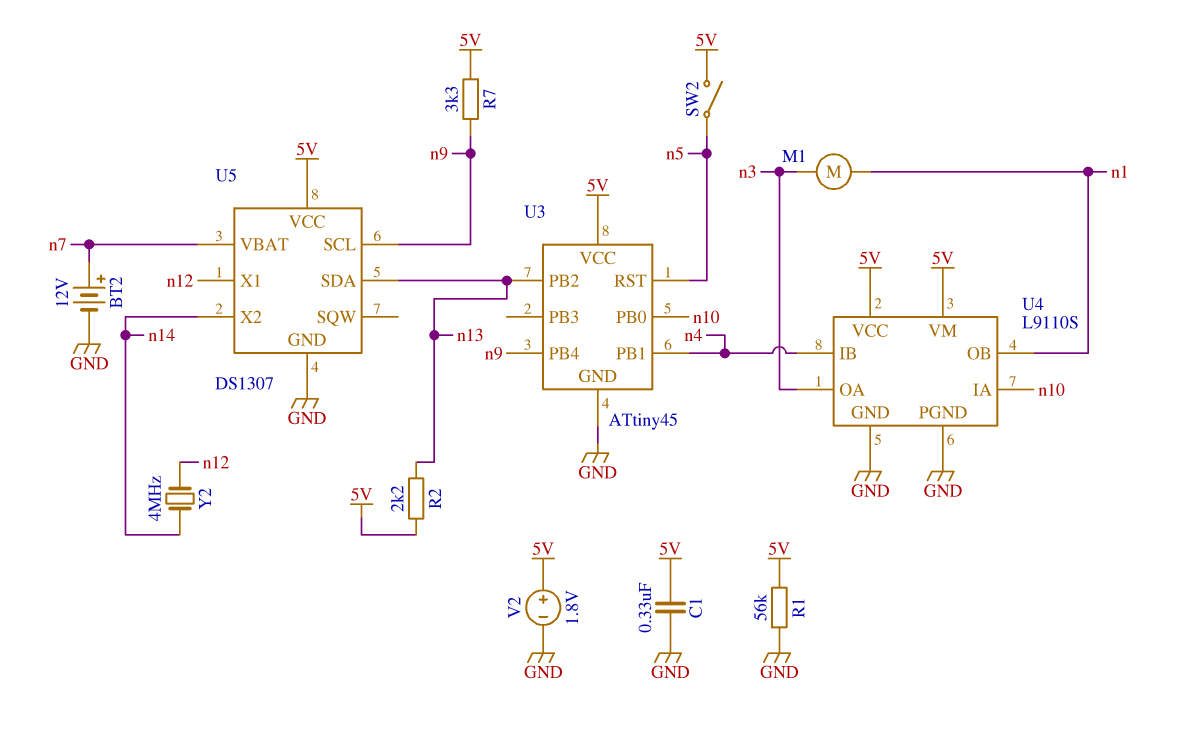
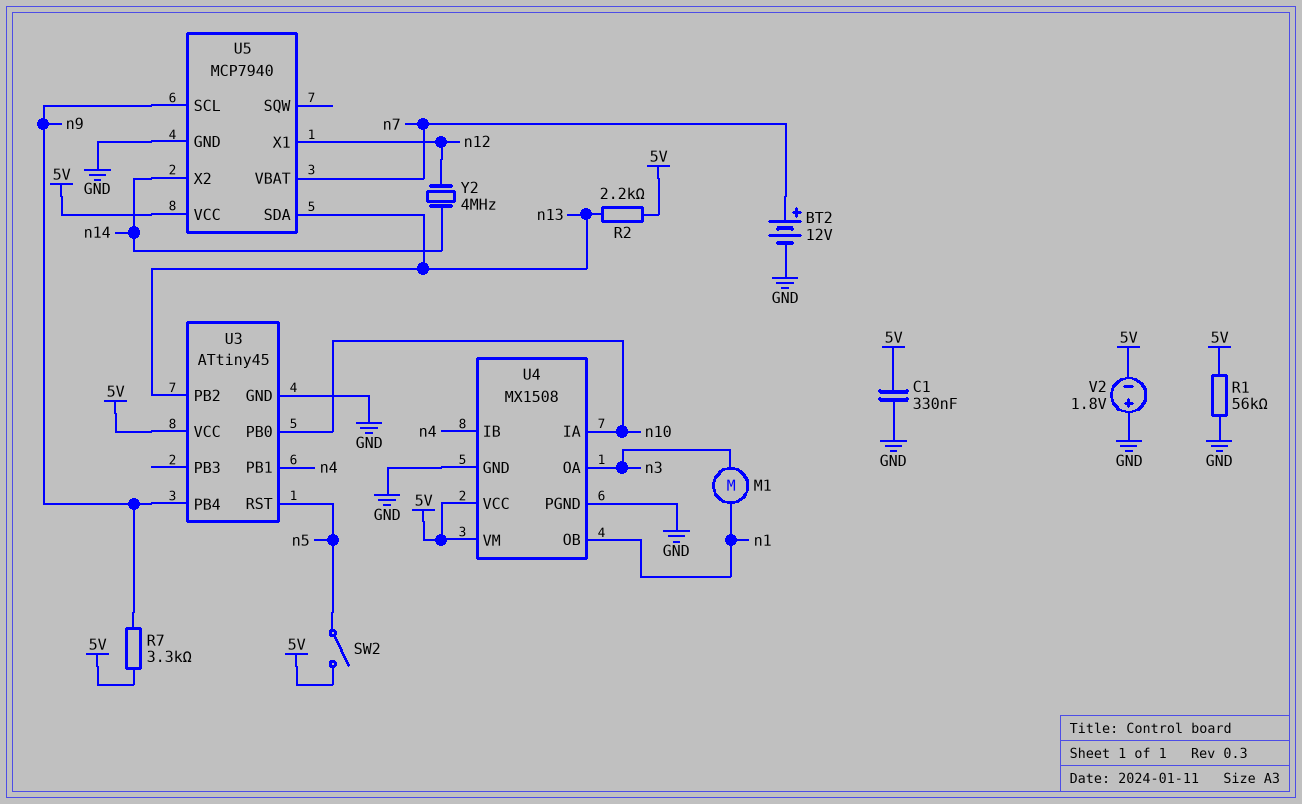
U4: L9110S -> MX1508
U5: DS1307 -> MCP7940
V2: 1.8V (plus 5V, minus GND) -> 1.8V (plus GND, minus 5V)

